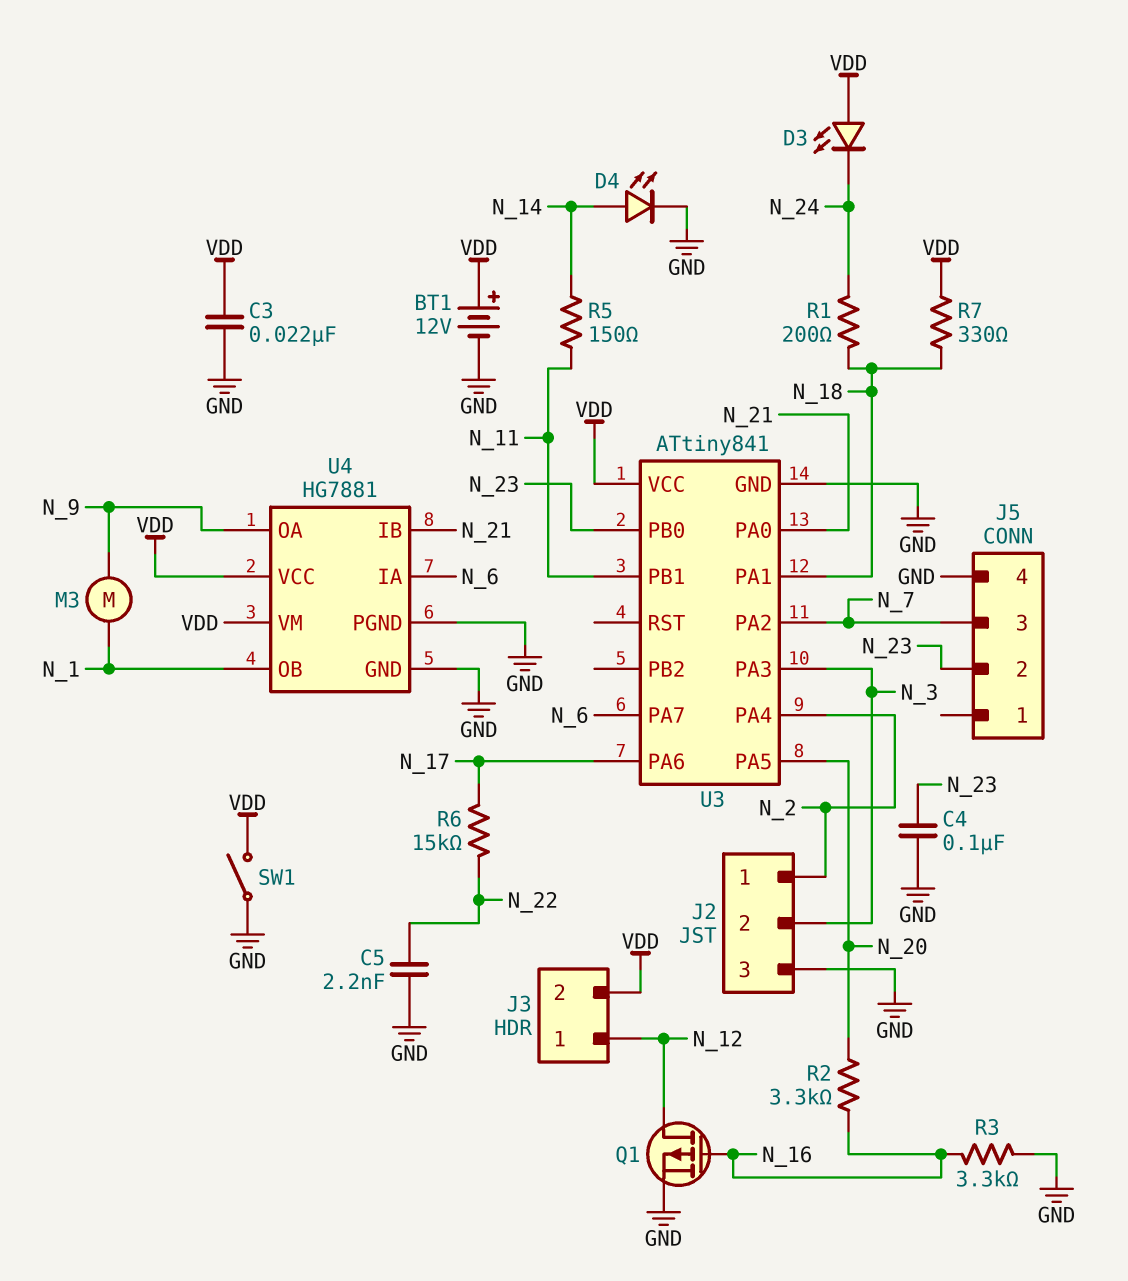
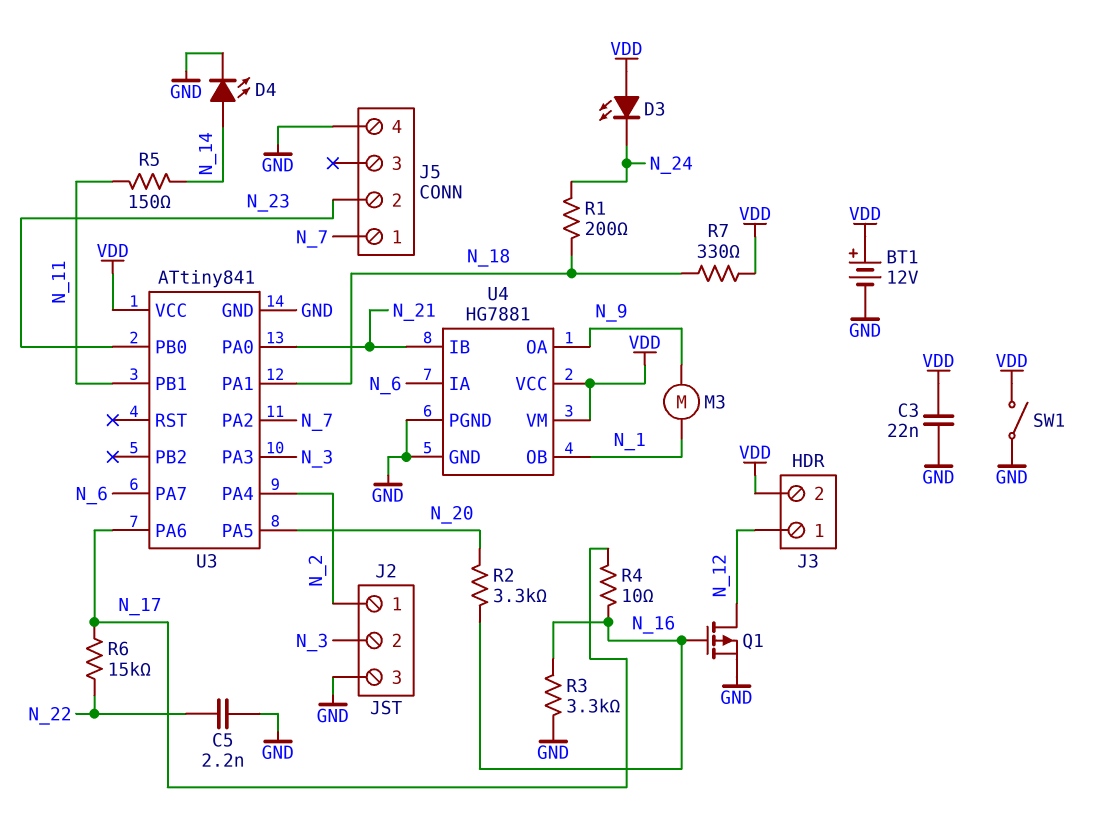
C4: 100nF (GND, N_23) -> none
J5 pin 1: none -> N_7
J5 pin 3: N_7 -> none
R4: none -> 10 (N_16, N_17)

